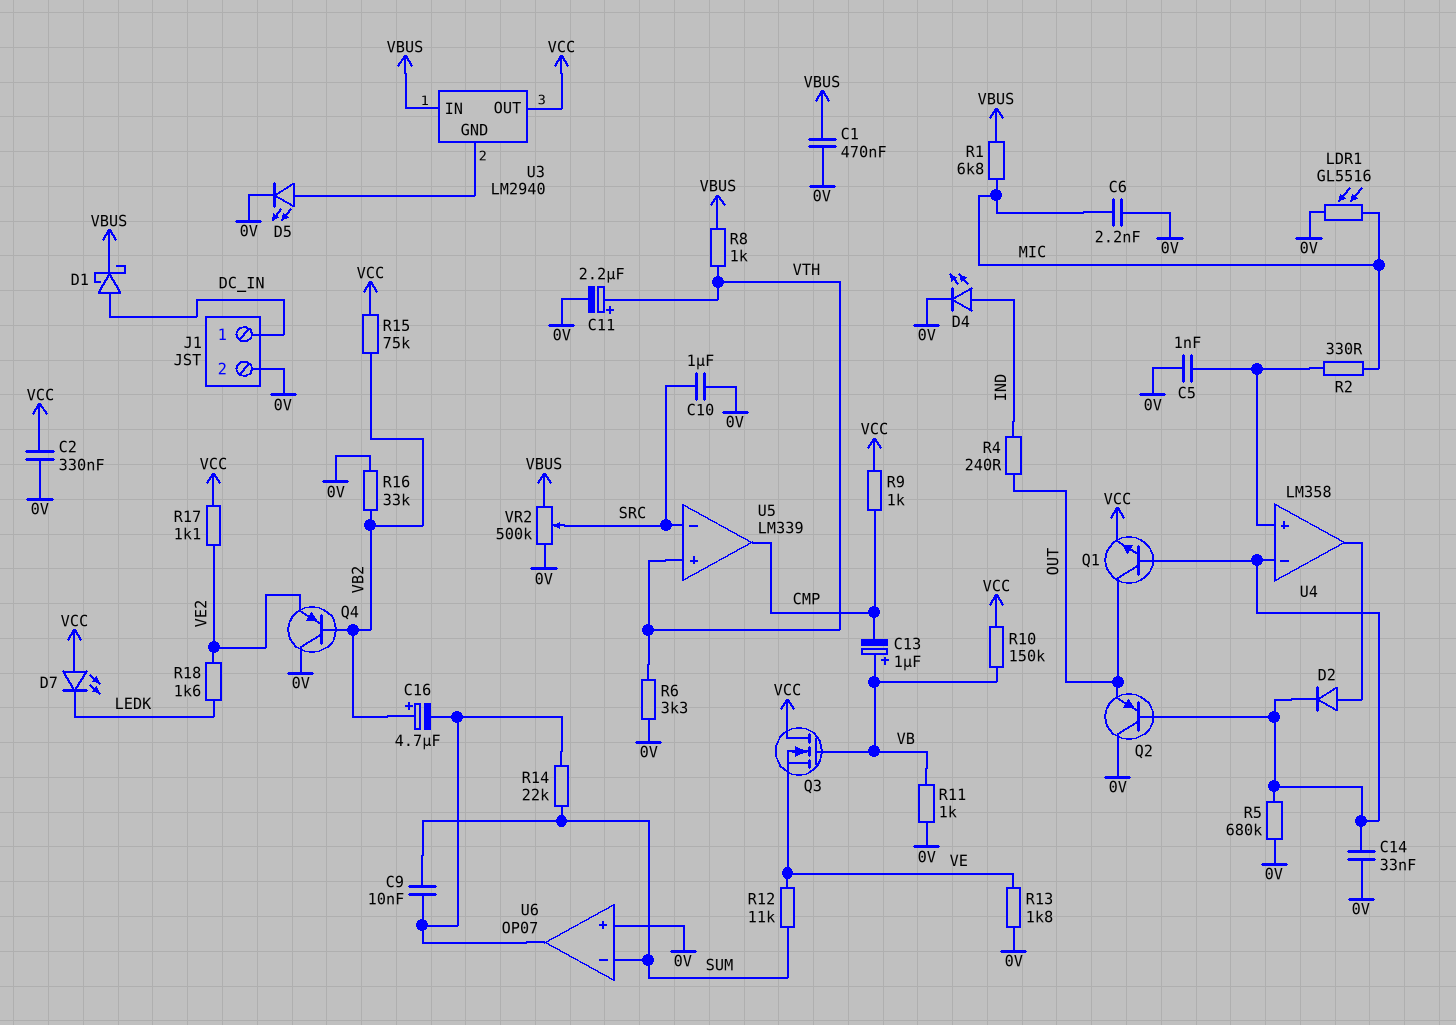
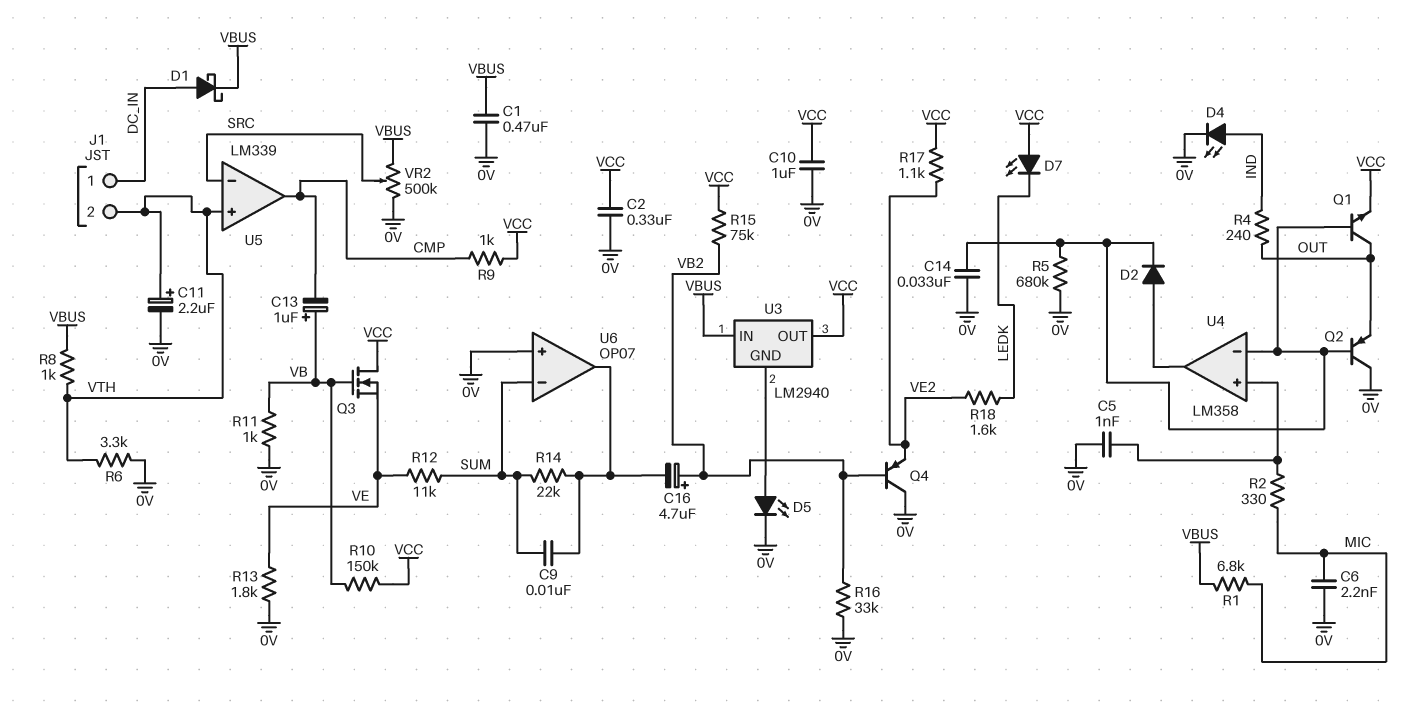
C10: 1uF (0V, SRC) -> 1uF (0V, VCC)
J1 pin 2: 0V -> VTH
LDR1: GL5516 (0V, MIC) -> none

